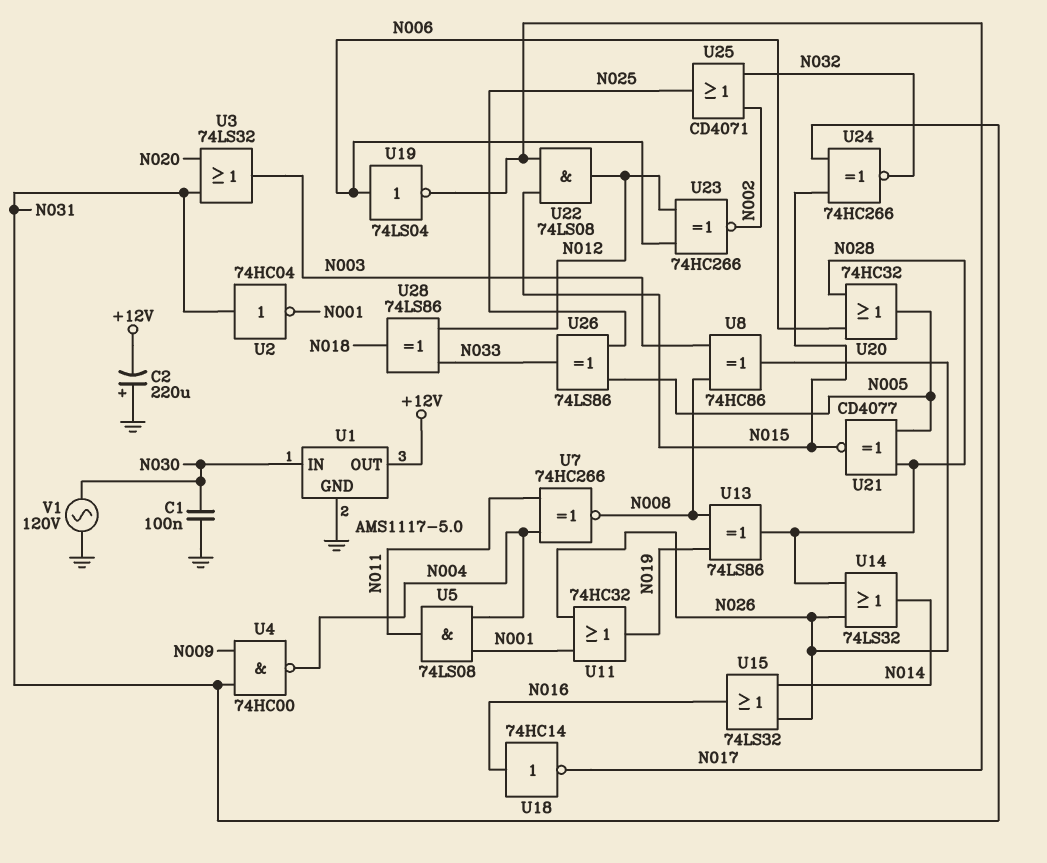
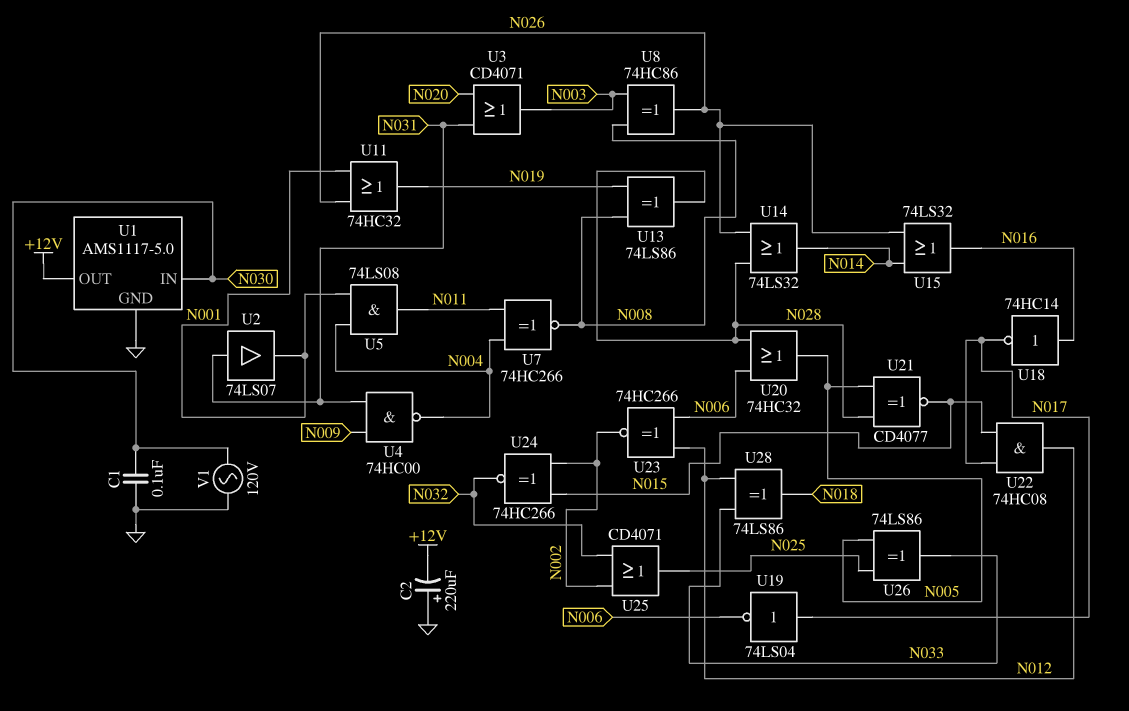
U2: NOT 74HC04 (in N031, out N001) -> buffer 74LS07 (in N031, out N001)
U3: OR 74LS32 (in N020, in N031, out N003) -> OR CD4071 (in N020, in N031, out N003)
U19: NOT 74LS04 (in N006, out N017) -> NOT 74LS04 (in N017, out N006)
U22: AND 74LS08 (in N015, in N017, out N012) -> AND 74HC08 (in N015, in N017, out N012)
U24: XNOR 74HC266 (in N015, in N031, out N032) -> XNOR 74HC266 (in N002, in N015, out N032)

